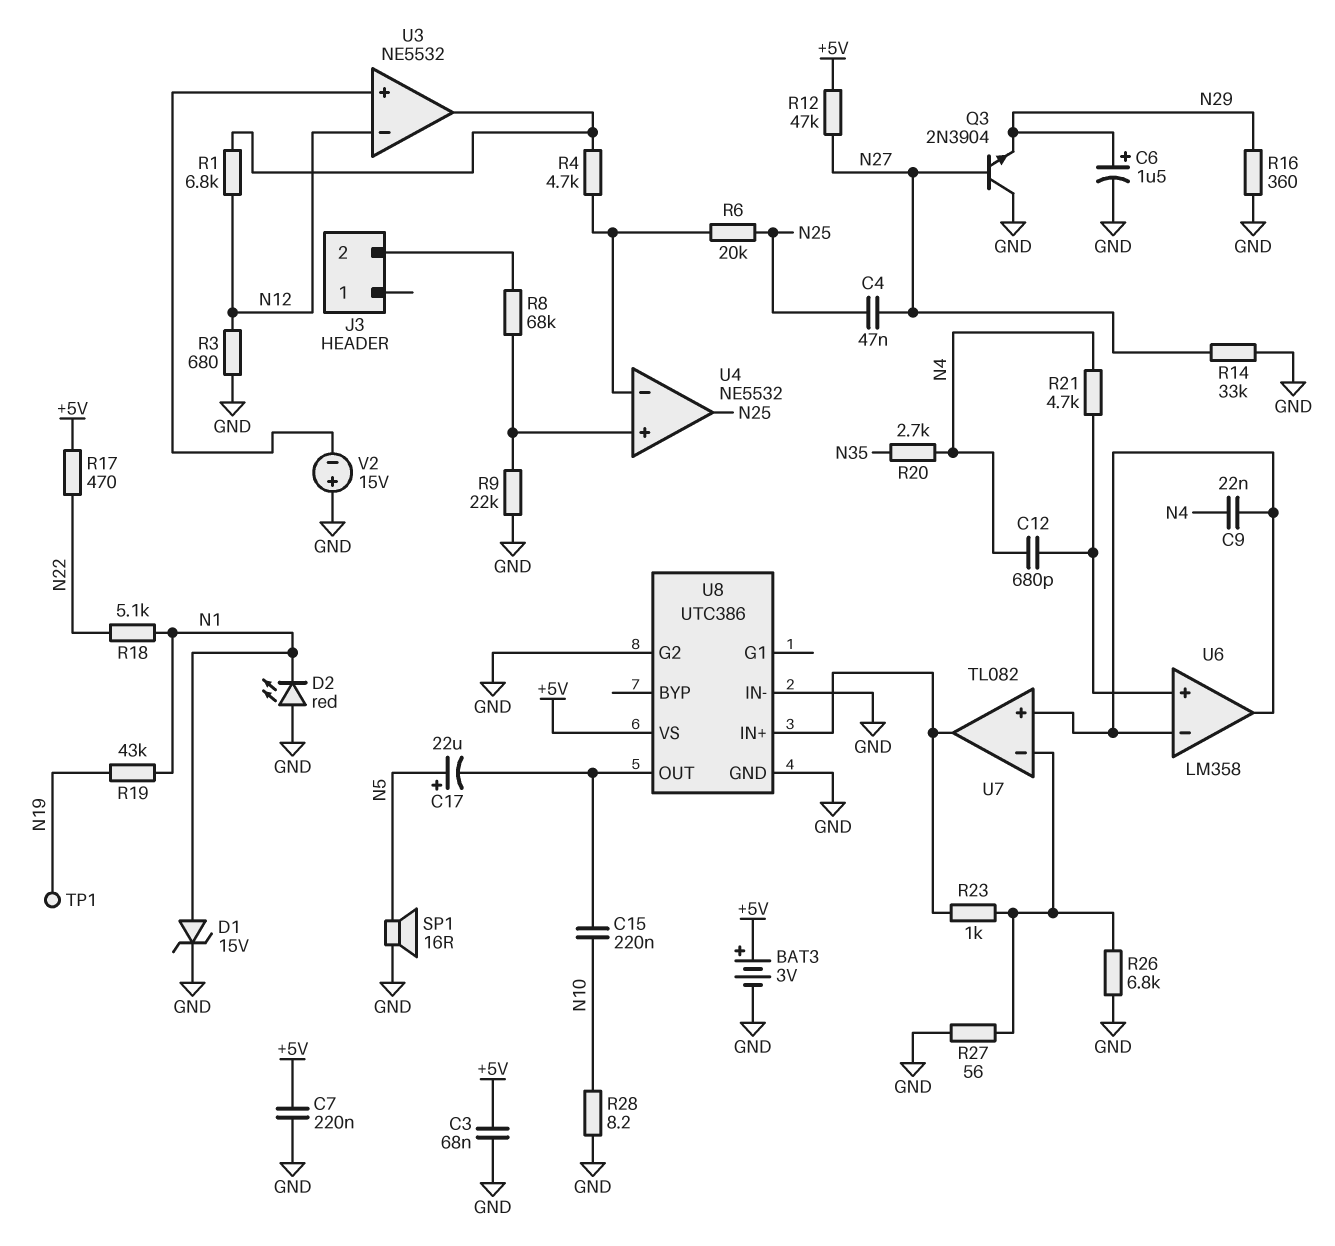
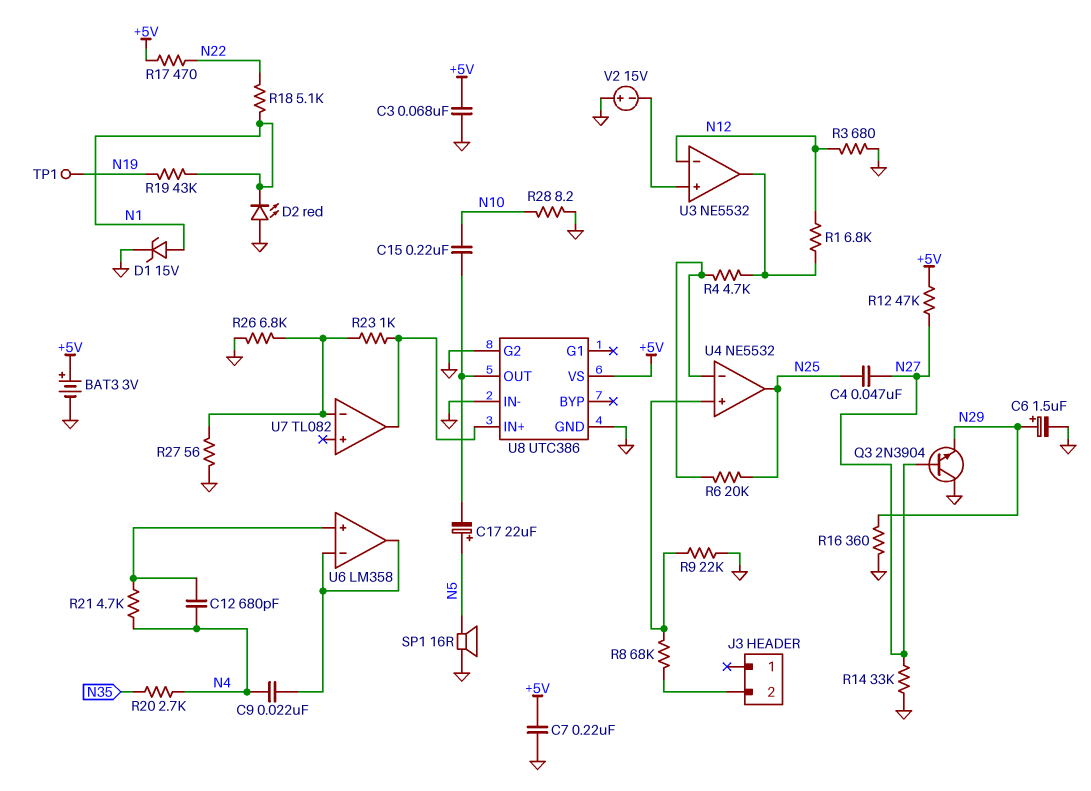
U7 pin in+: U6/in- -> none

